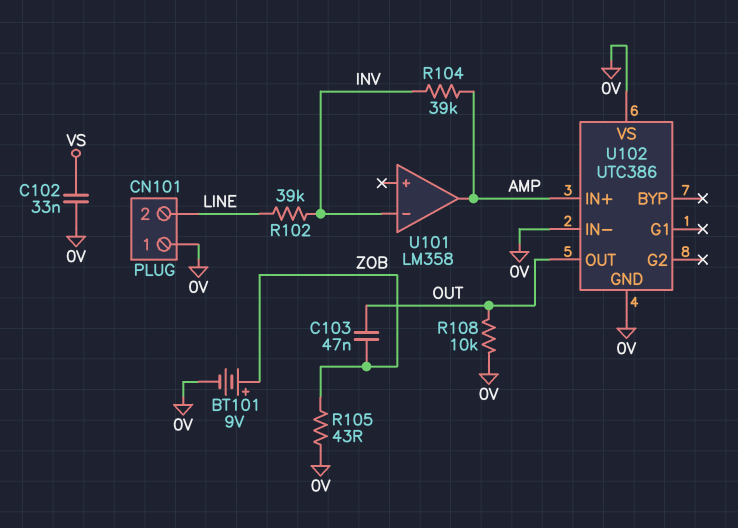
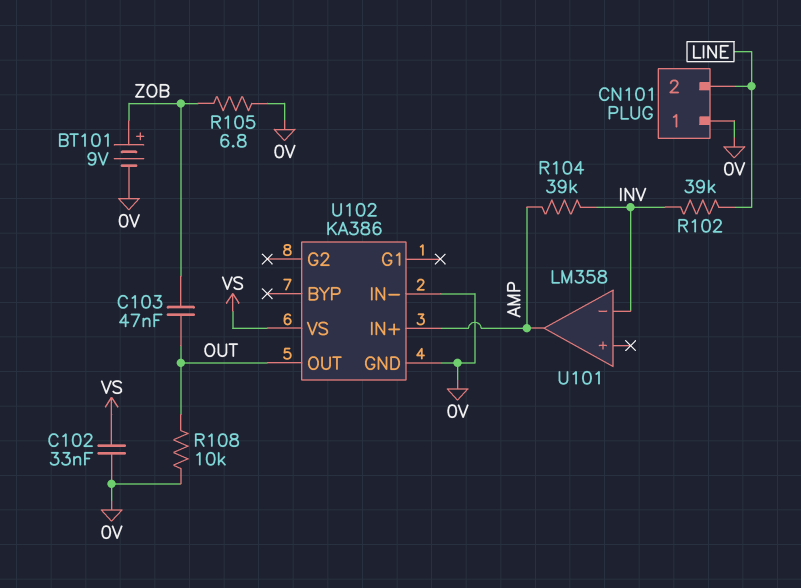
R105: 43 (0V, ZOB) -> 6.8 (0V, ZOB)
U102: UTC386 -> KA386
U102 pin VS: 0V -> VS

